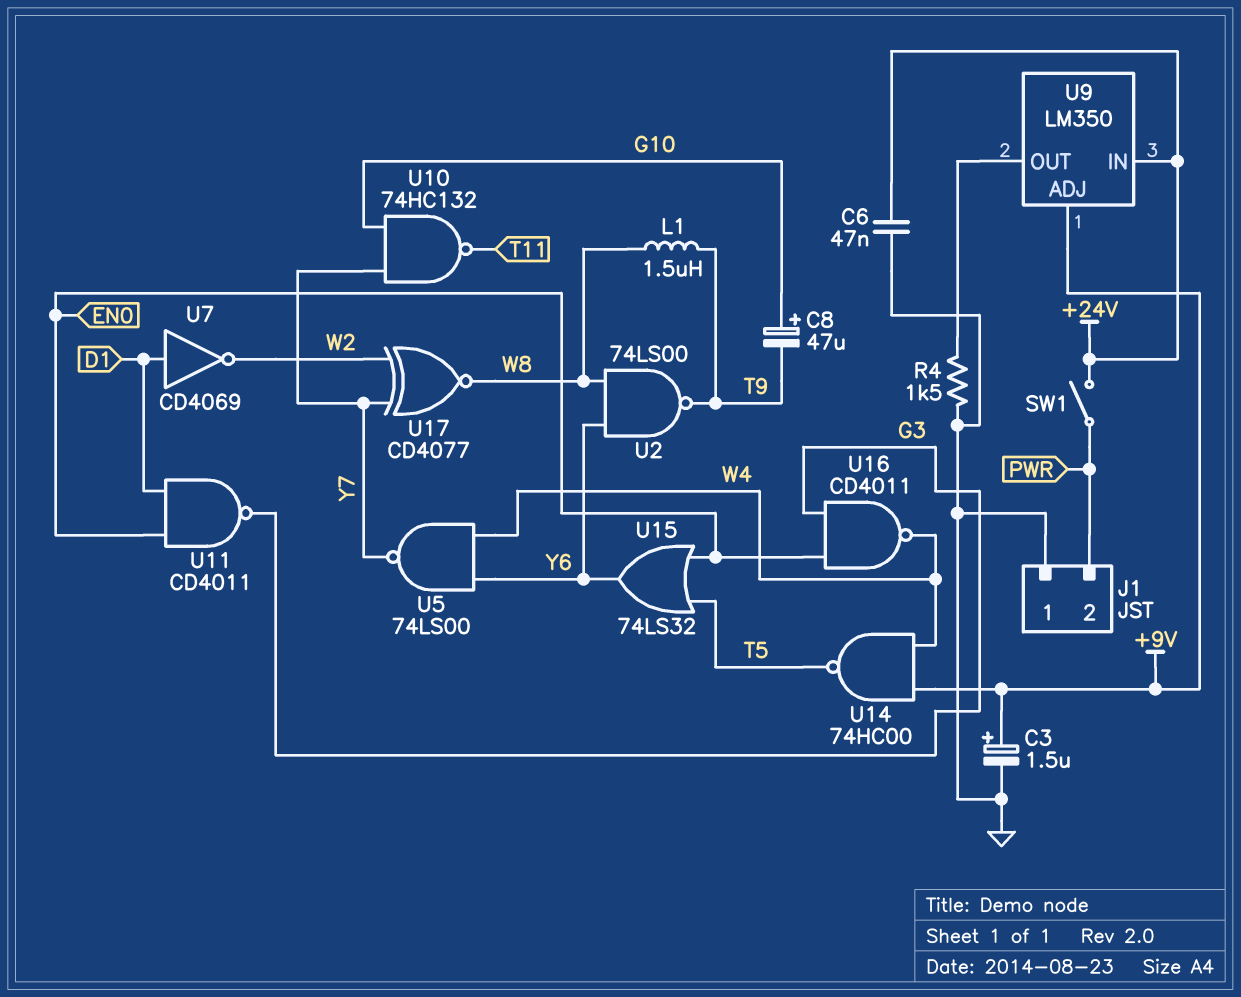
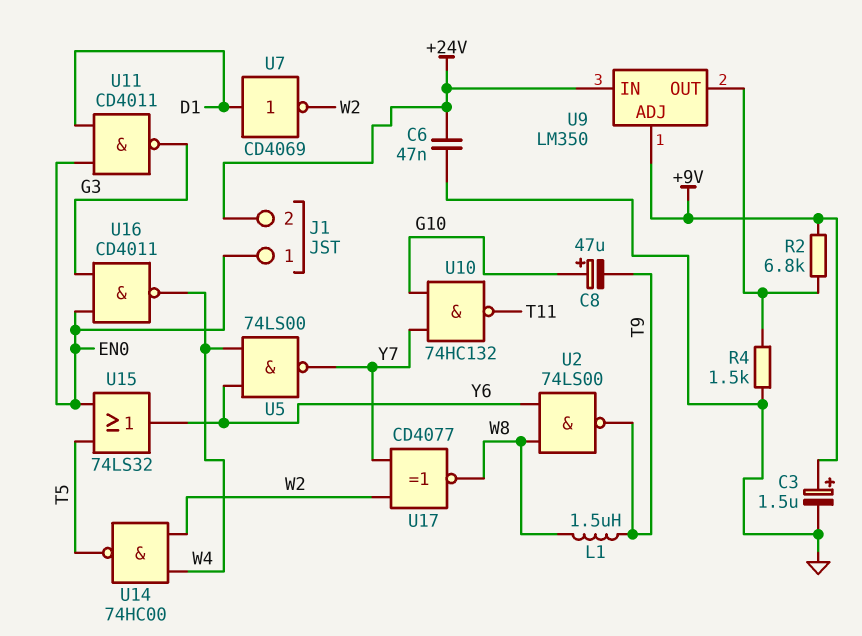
J1 pin 1: GND -> EN0
J1 pin 2: PWR -> +24V
R2: none -> 6.8k (+9V, U9/OUT)
SW1: switch (+24V, PWR) -> none
U14: NAND 74HC00 (in +9V, in W4, out T5) -> NAND 74HC00 (in W2, in W4, out T5)

